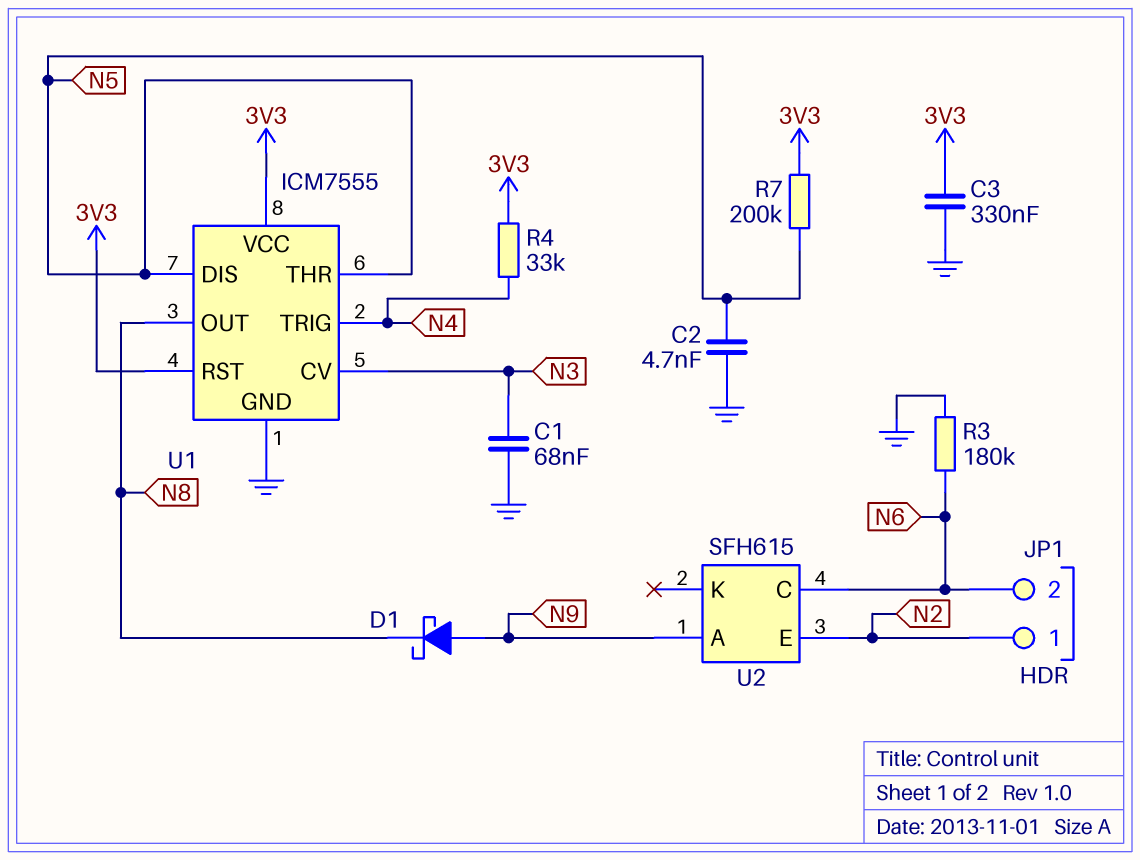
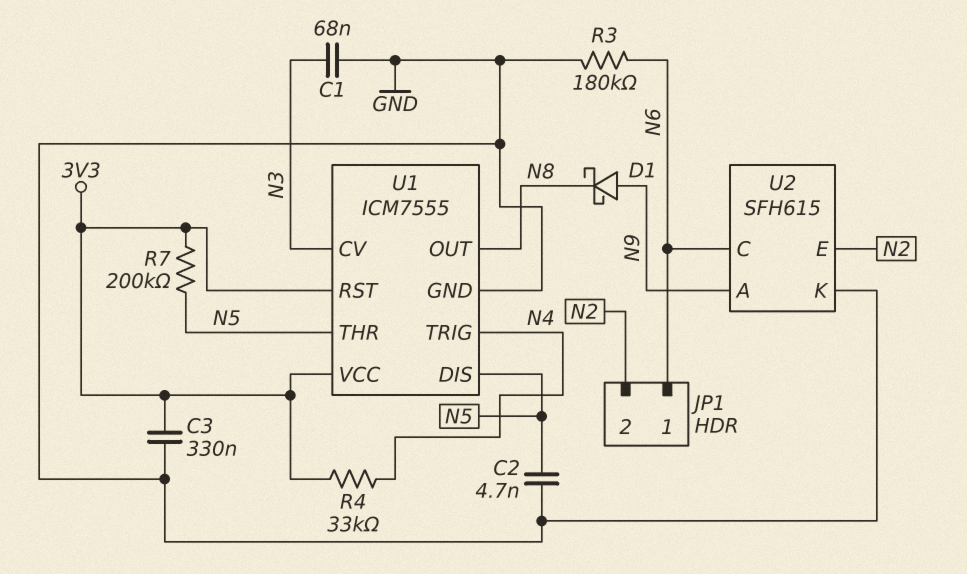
JP1 pin 1: N2 -> N6
JP1 pin 2: N6 -> N2
U2 pin K: none -> GND

